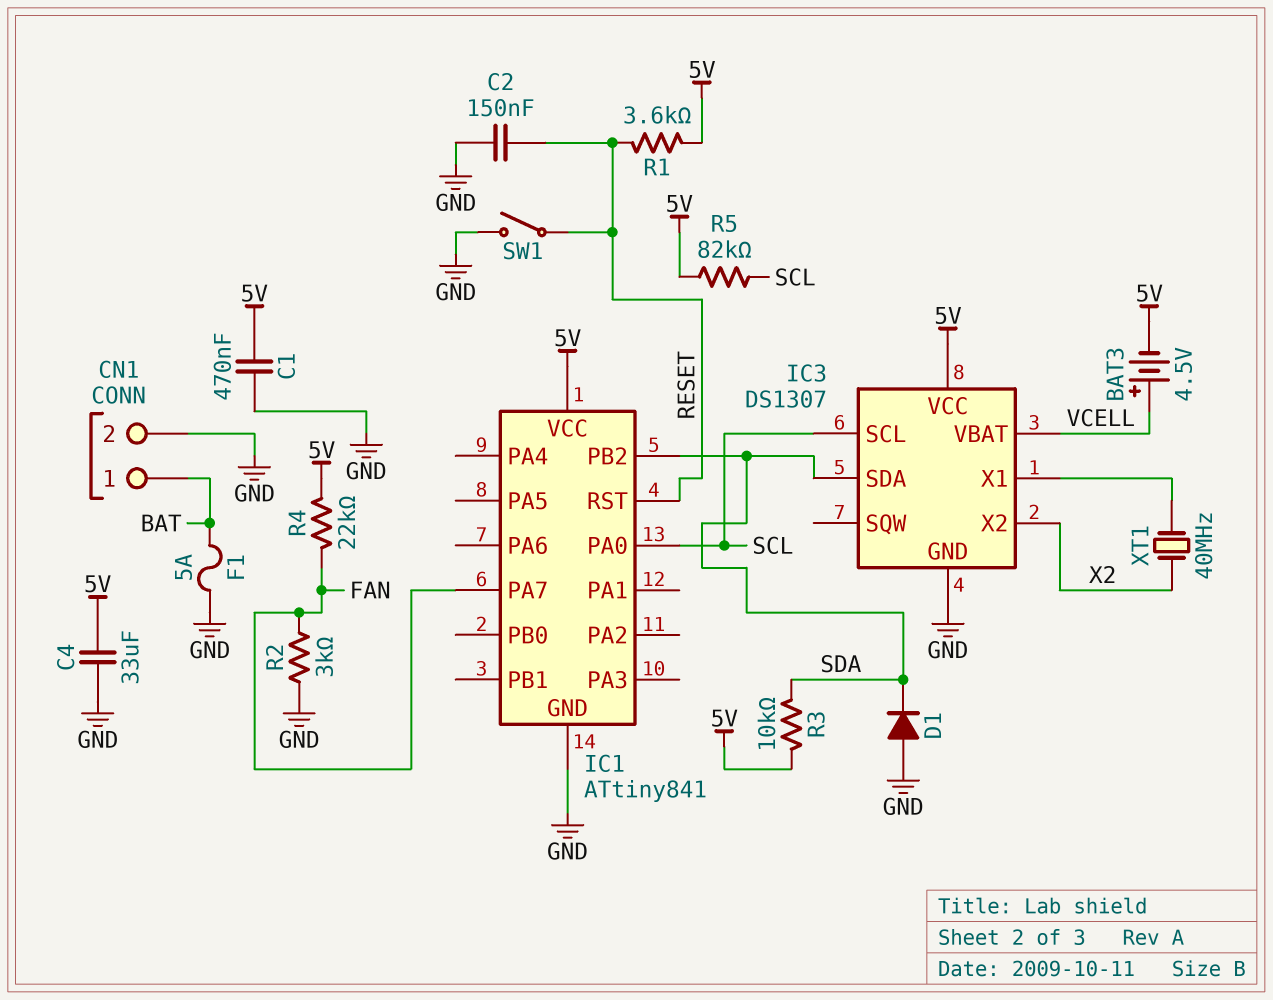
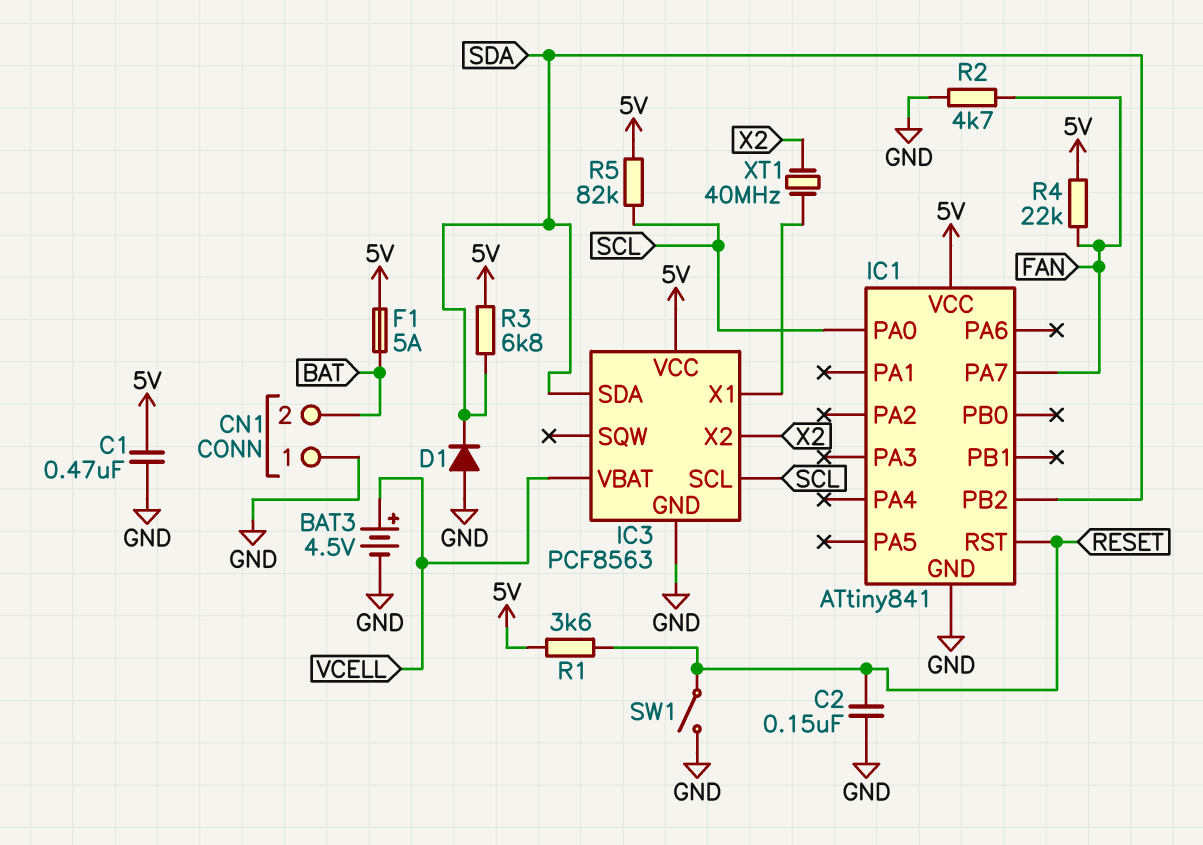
BAT3: 4.5V (plus VCELL, minus 5V) -> 4.5V (plus VCELL, minus GND)
C4: 33uF (5V, GND) -> none
CN1 pin 1: BAT -> GND
CN1 pin 2: GND -> BAT
F1: 5A (BAT, GND) -> 5A (5V, BAT)
IC3: DS1307 -> PCF8563
R2: 3k (FAN, GND) -> 4.7k (FAN, GND)
R3: 10k (5V, SDA) -> 6.8k (5V, SDA)

